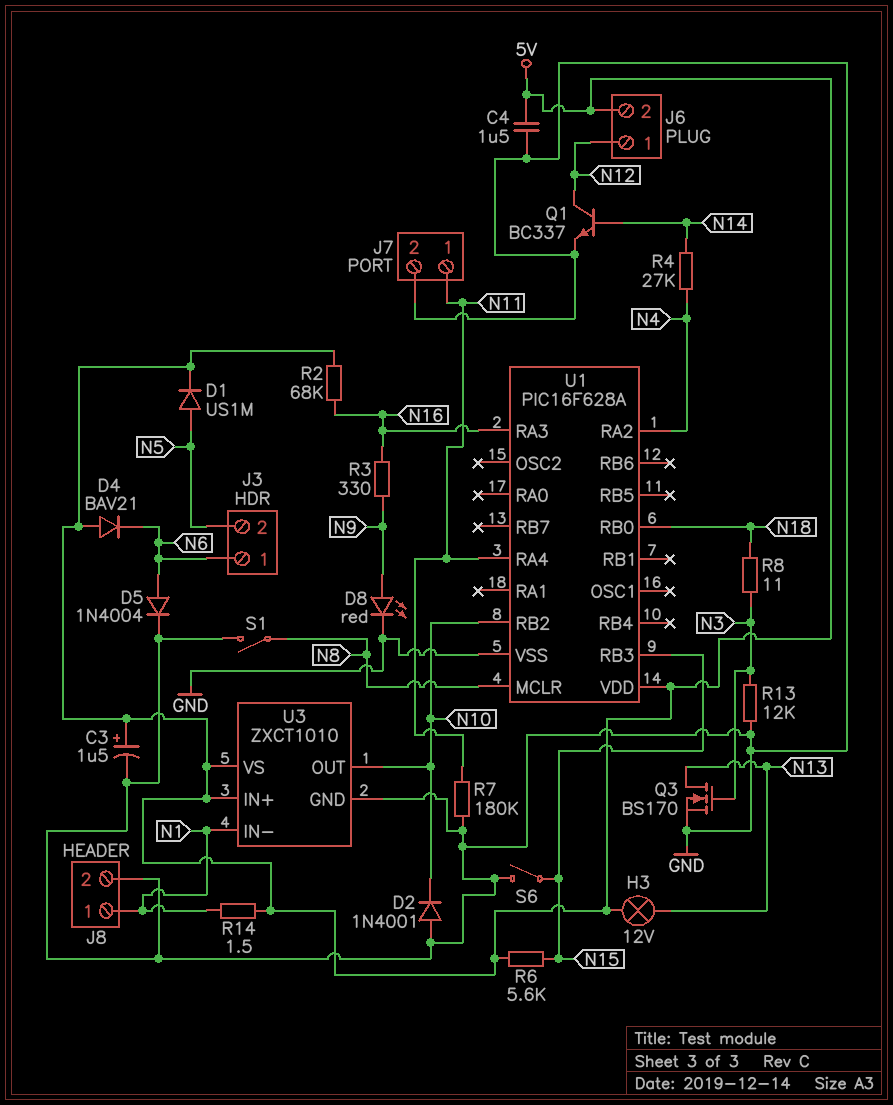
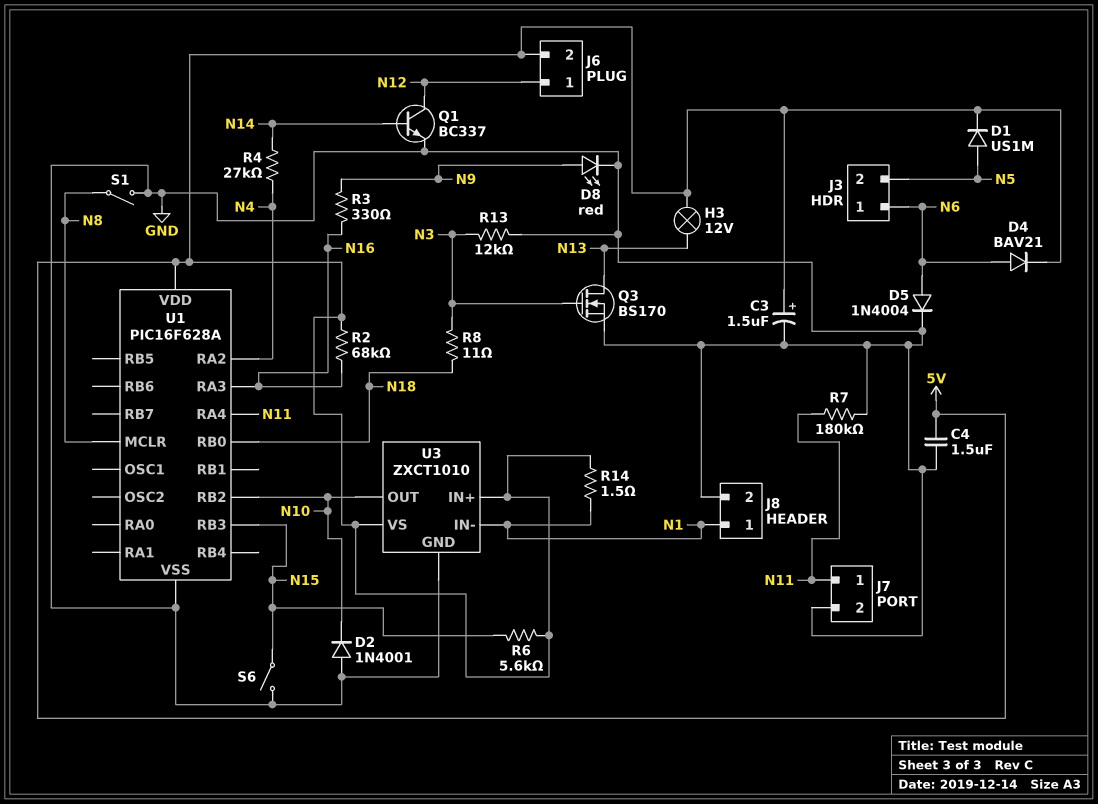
D4: diode BAV21 (A 5V, K N6) -> diode BAV21 (A N6, K 5V)

